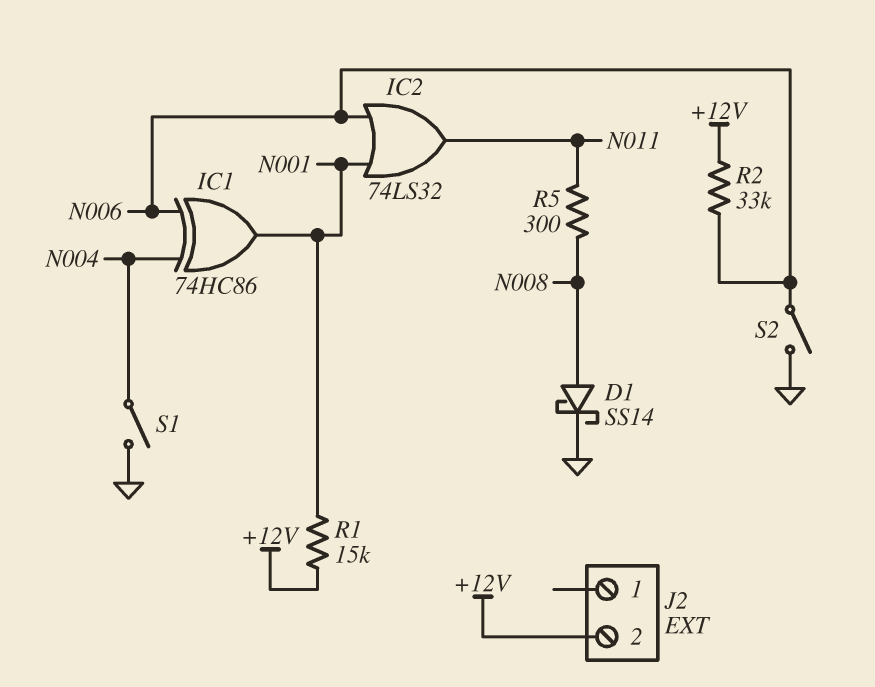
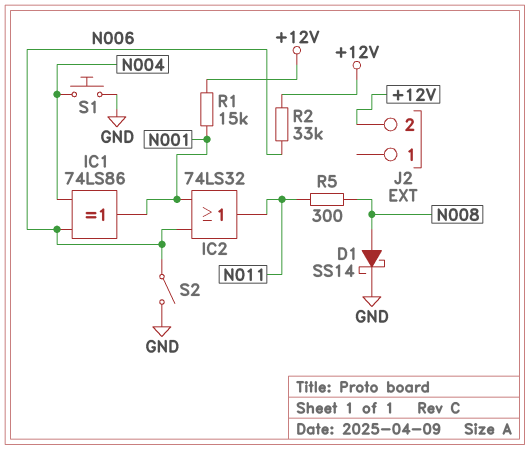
IC1: XOR 74HC86 (in N004, in N006, out N001) -> XOR 74LS86 (in N004, in N006, out N001)
S1: switch (GND, N004) -> button (GND, N004)

